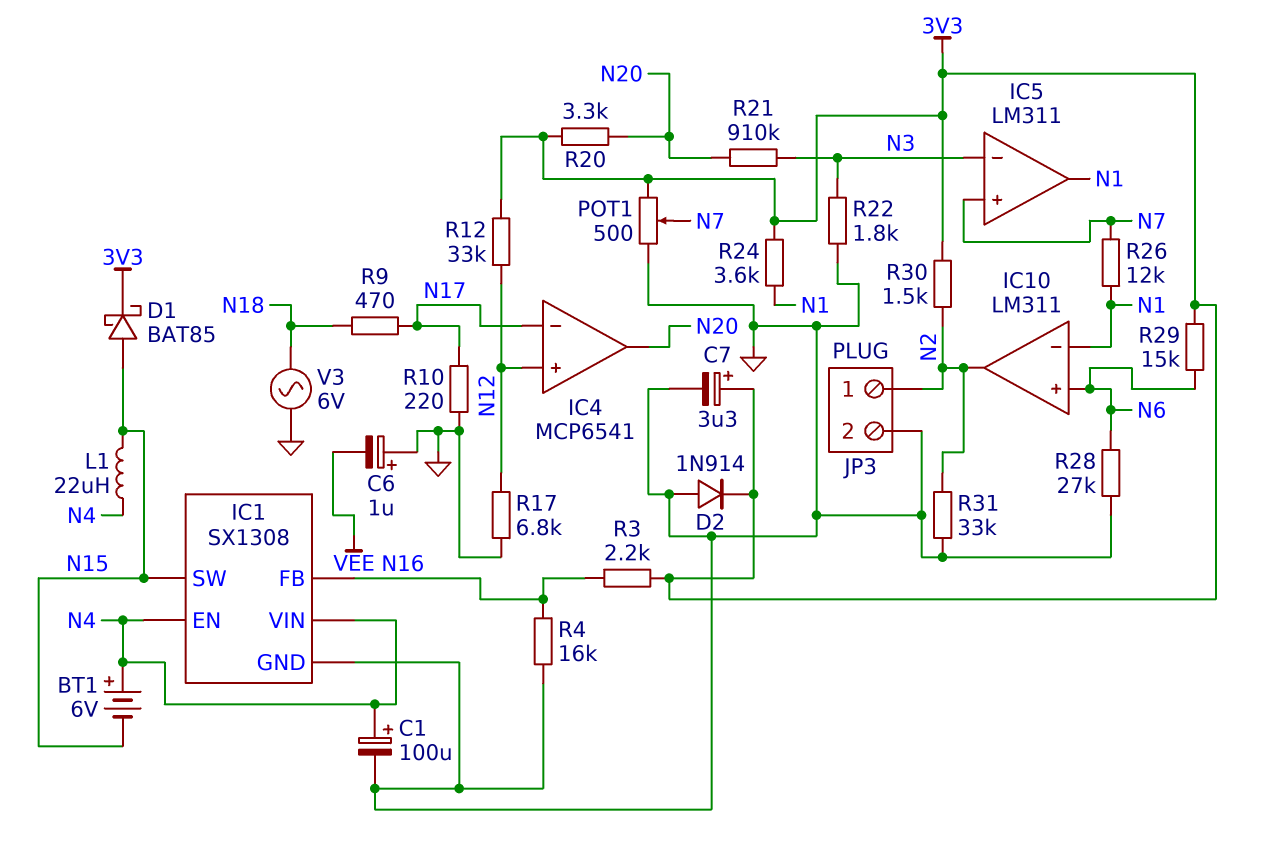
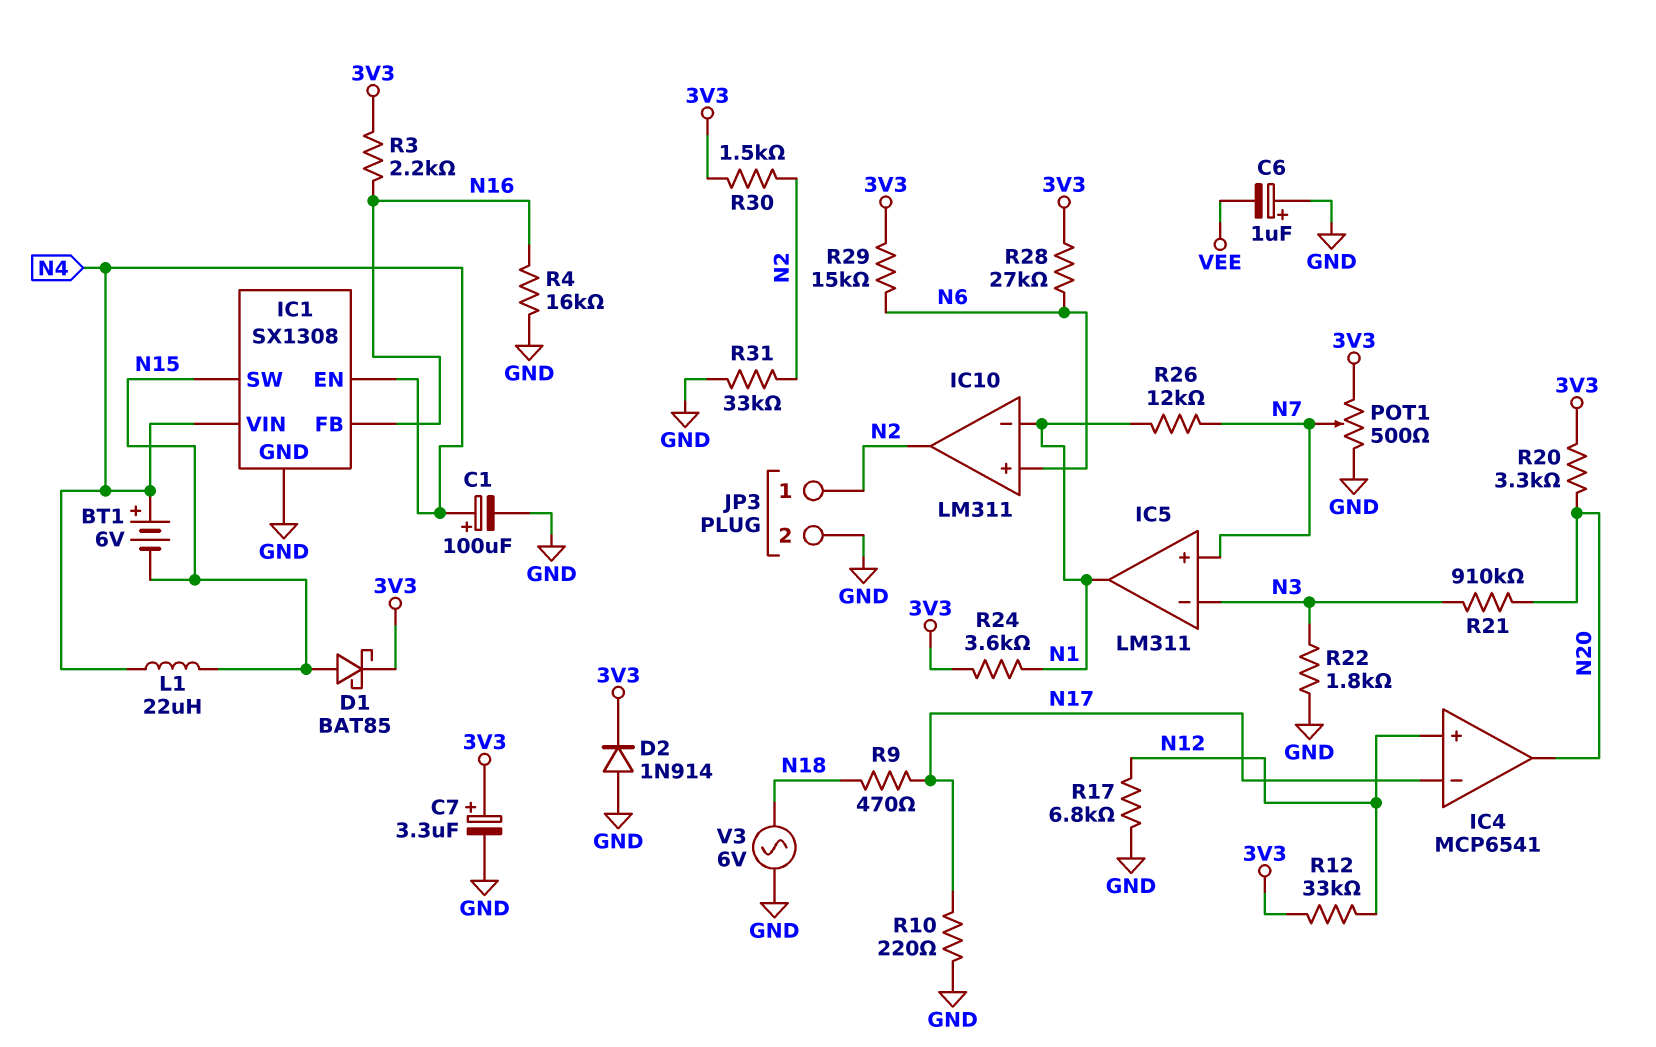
R28: 27k (GND, N6) -> 27k (3V3, N6)

